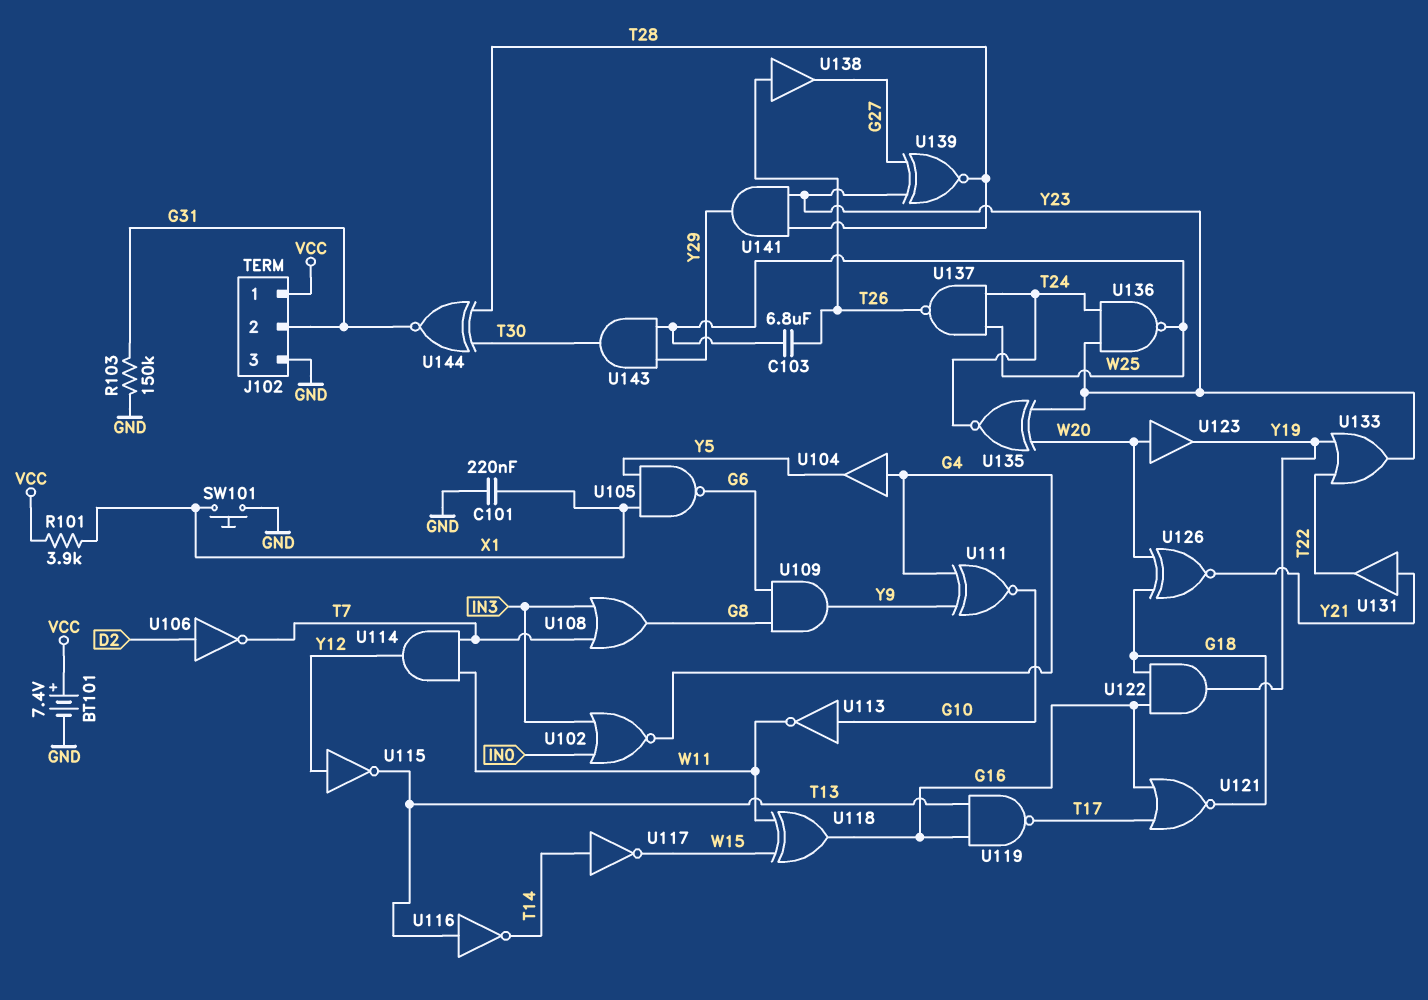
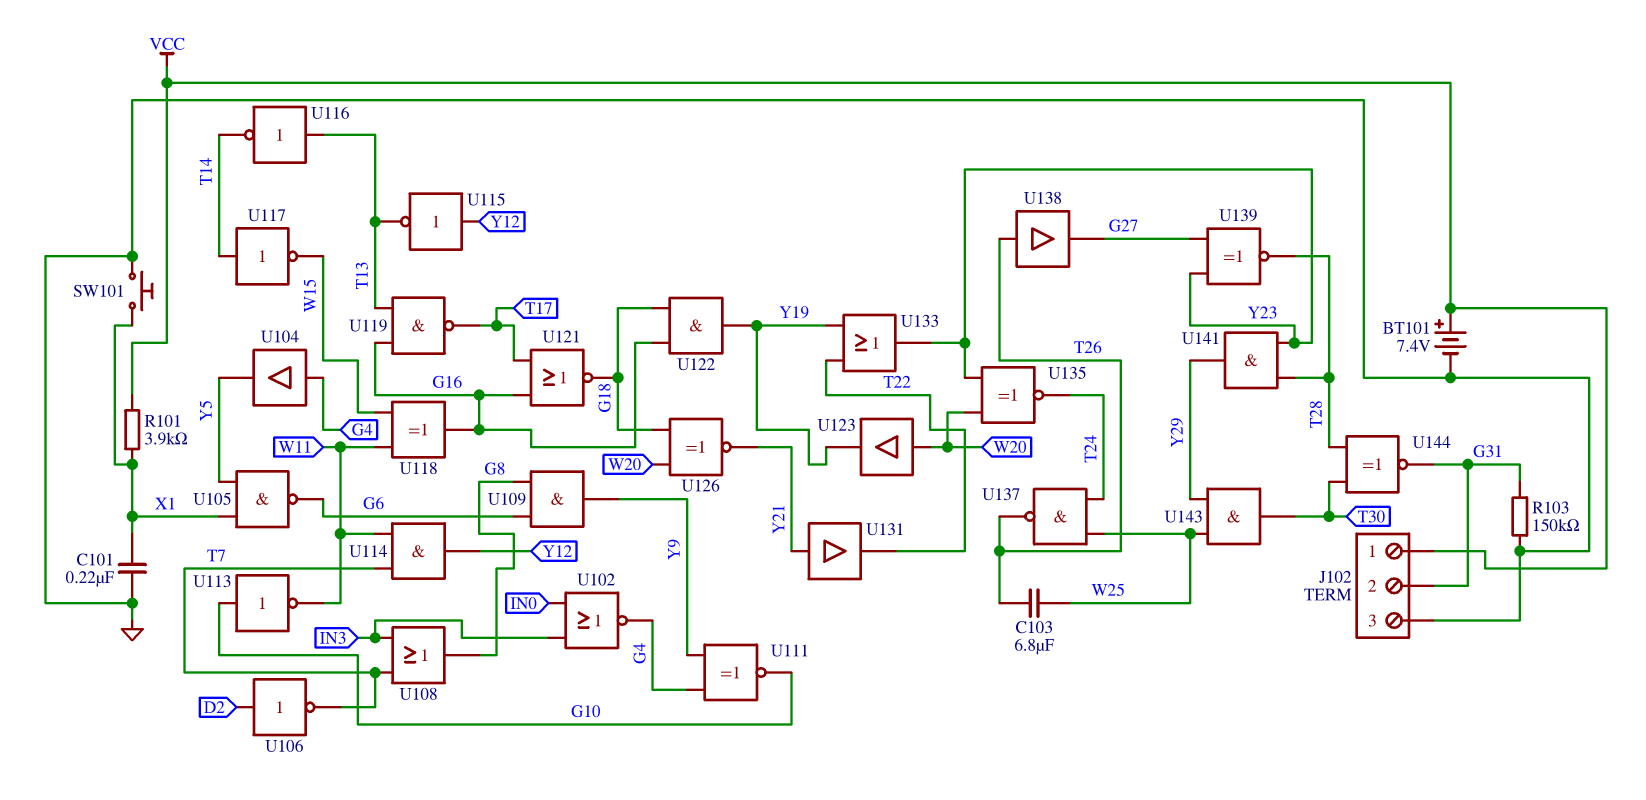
U136: NAND (in T24, in Y23, out W25) -> none

